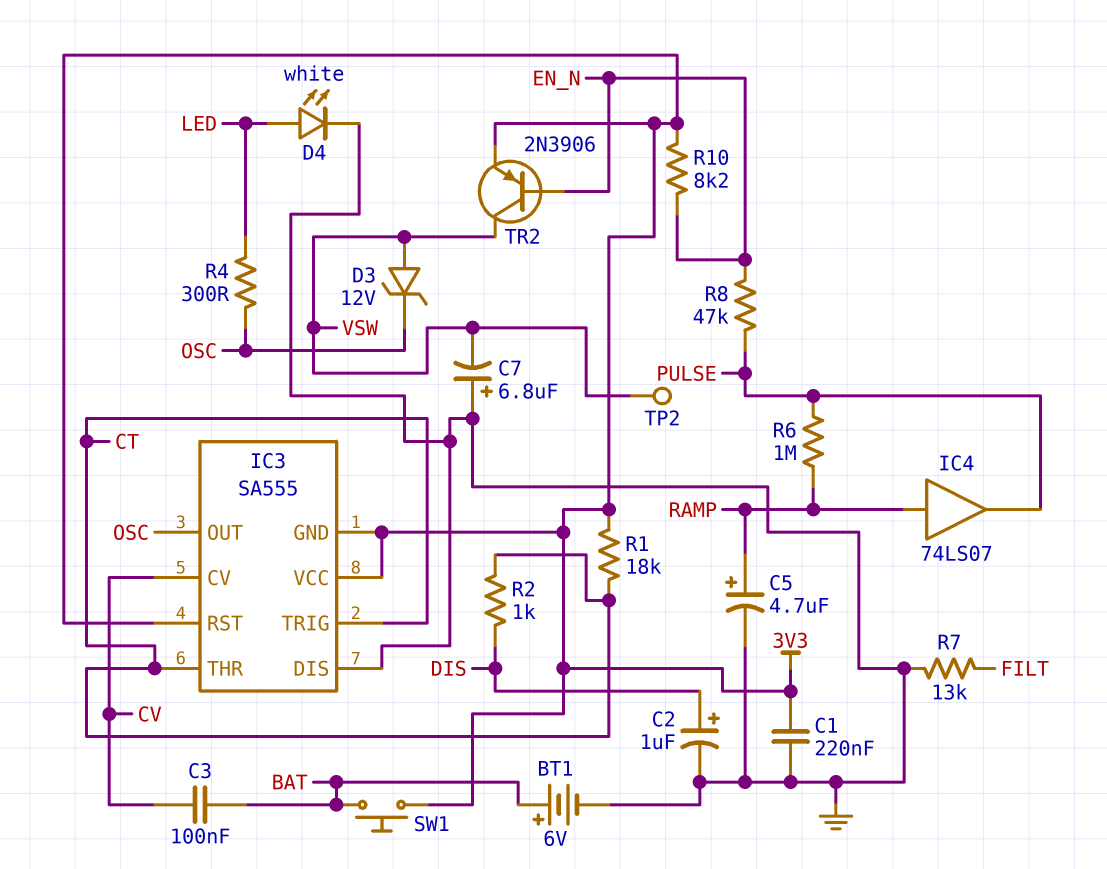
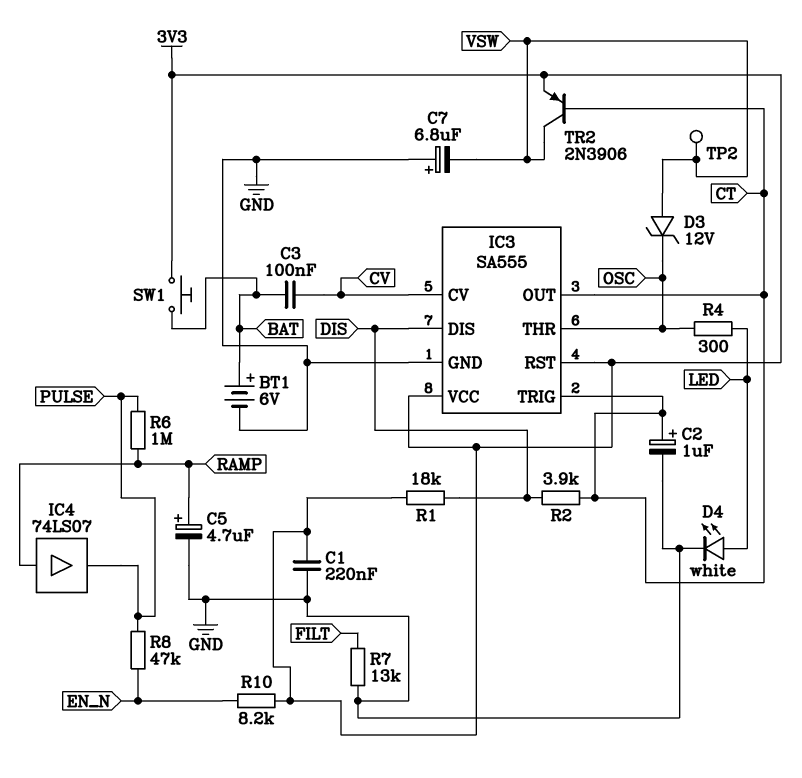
C2: 1uF (plus DIS, minus GND) -> 1uF (plus CT, minus GND)
IC3 pin DIS: GND -> DIS
IC3 pin GND: 3V3 -> GND
IC3 pin OUT: OSC -> CT
IC3 pin THR: CT -> OSC
R1: 18k (3V3, CT) -> 18k (3V3, DIS)
R2: 1k (CT, DIS) -> 3.9k (CT, DIS)
TR2: PNP 2N3906 (B EN_N, C VSW, E 3V3) -> PNP 2N3906 (B CT, C VSW, E 3V3)

